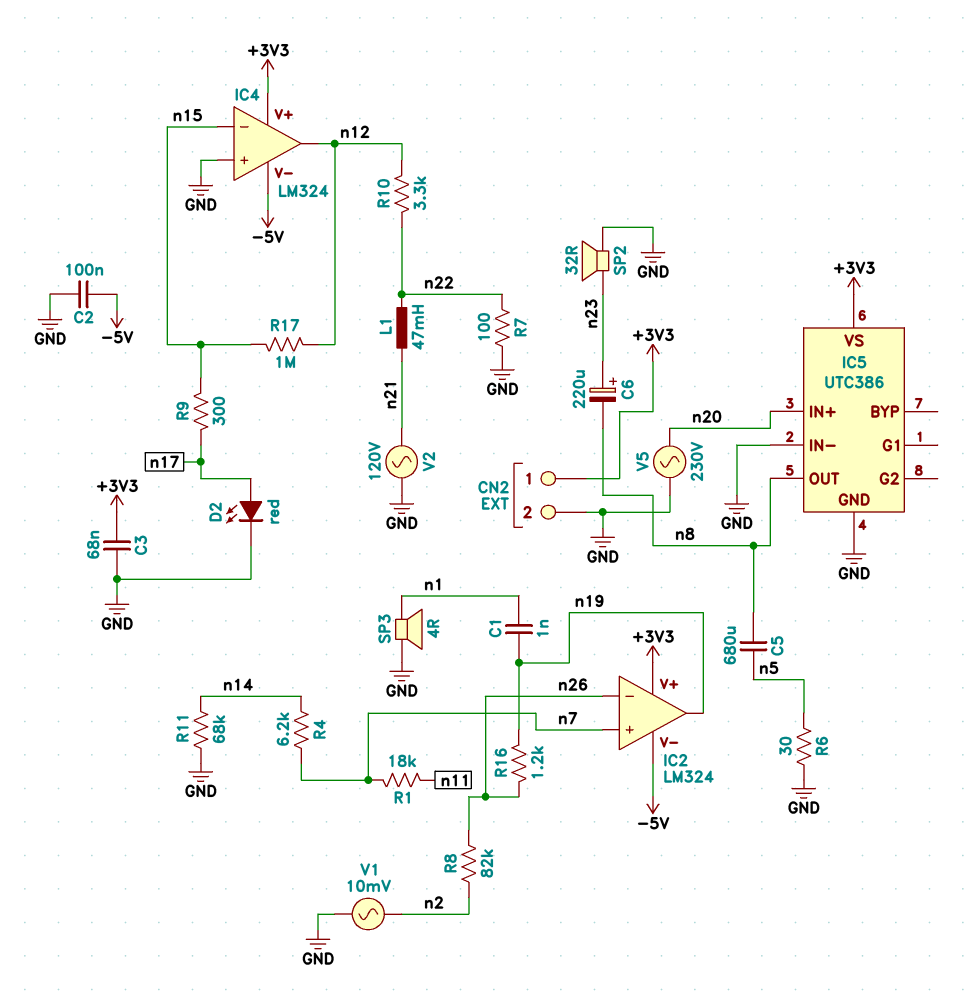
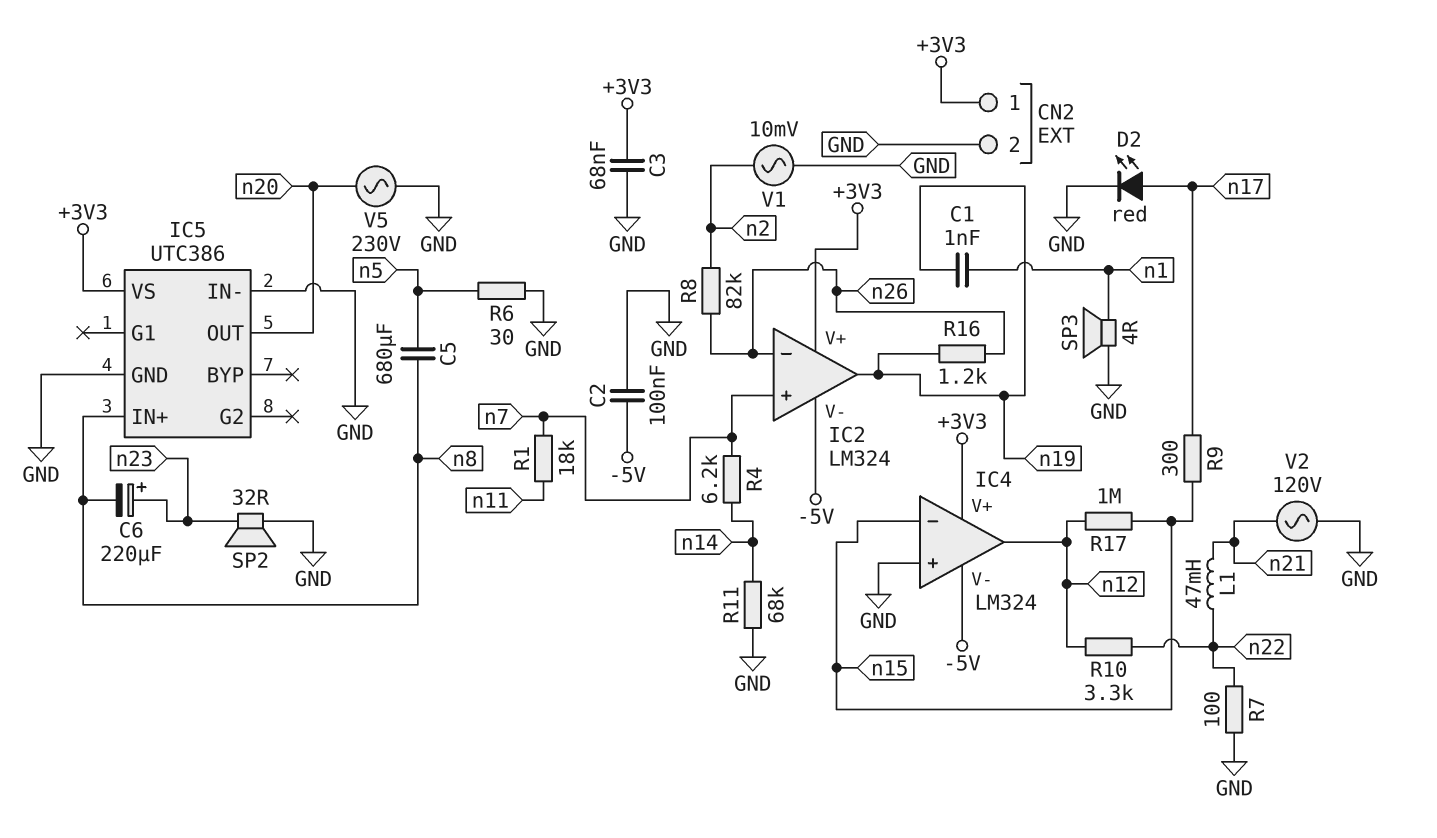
IC5 pin IN+: n20 -> n8
IC5 pin OUT: n8 -> n20

